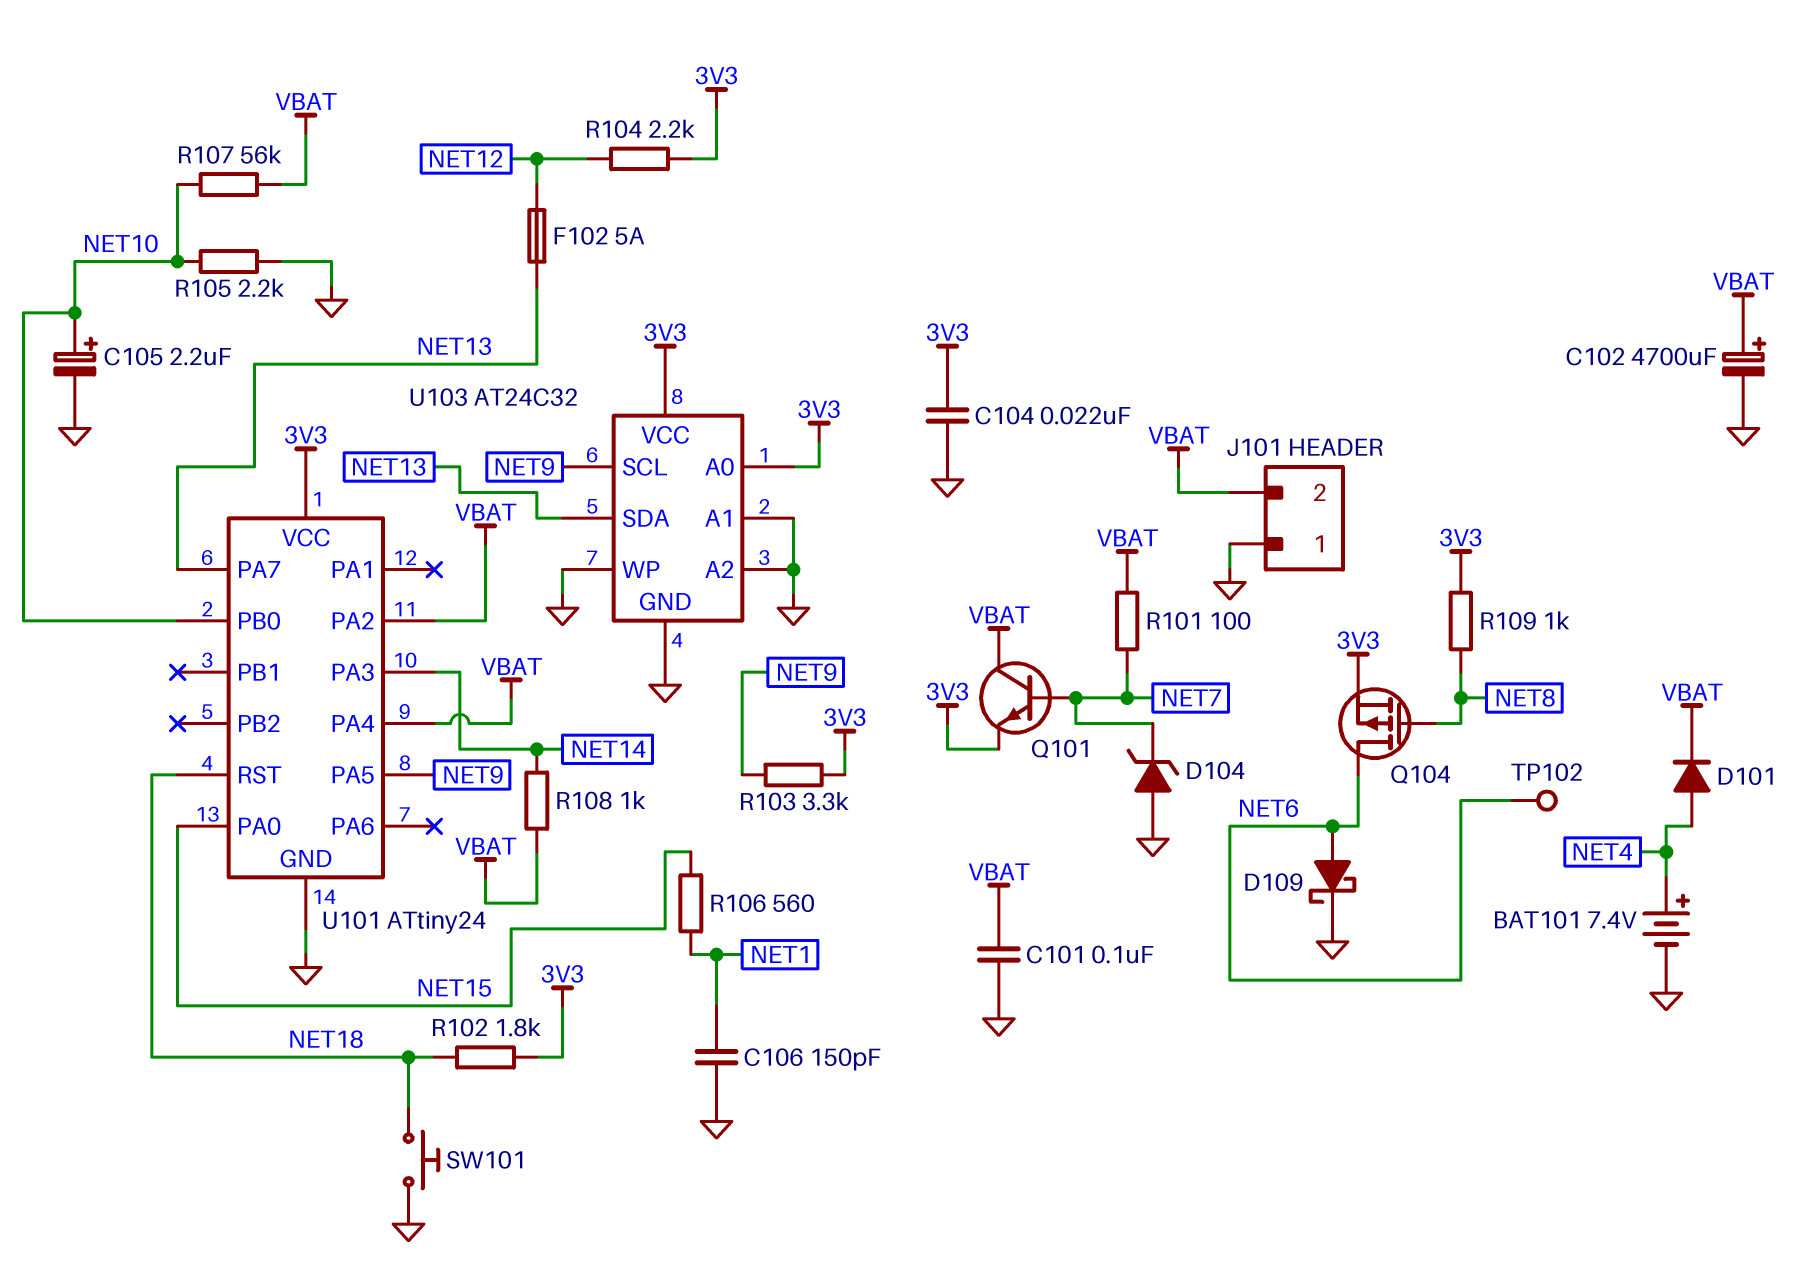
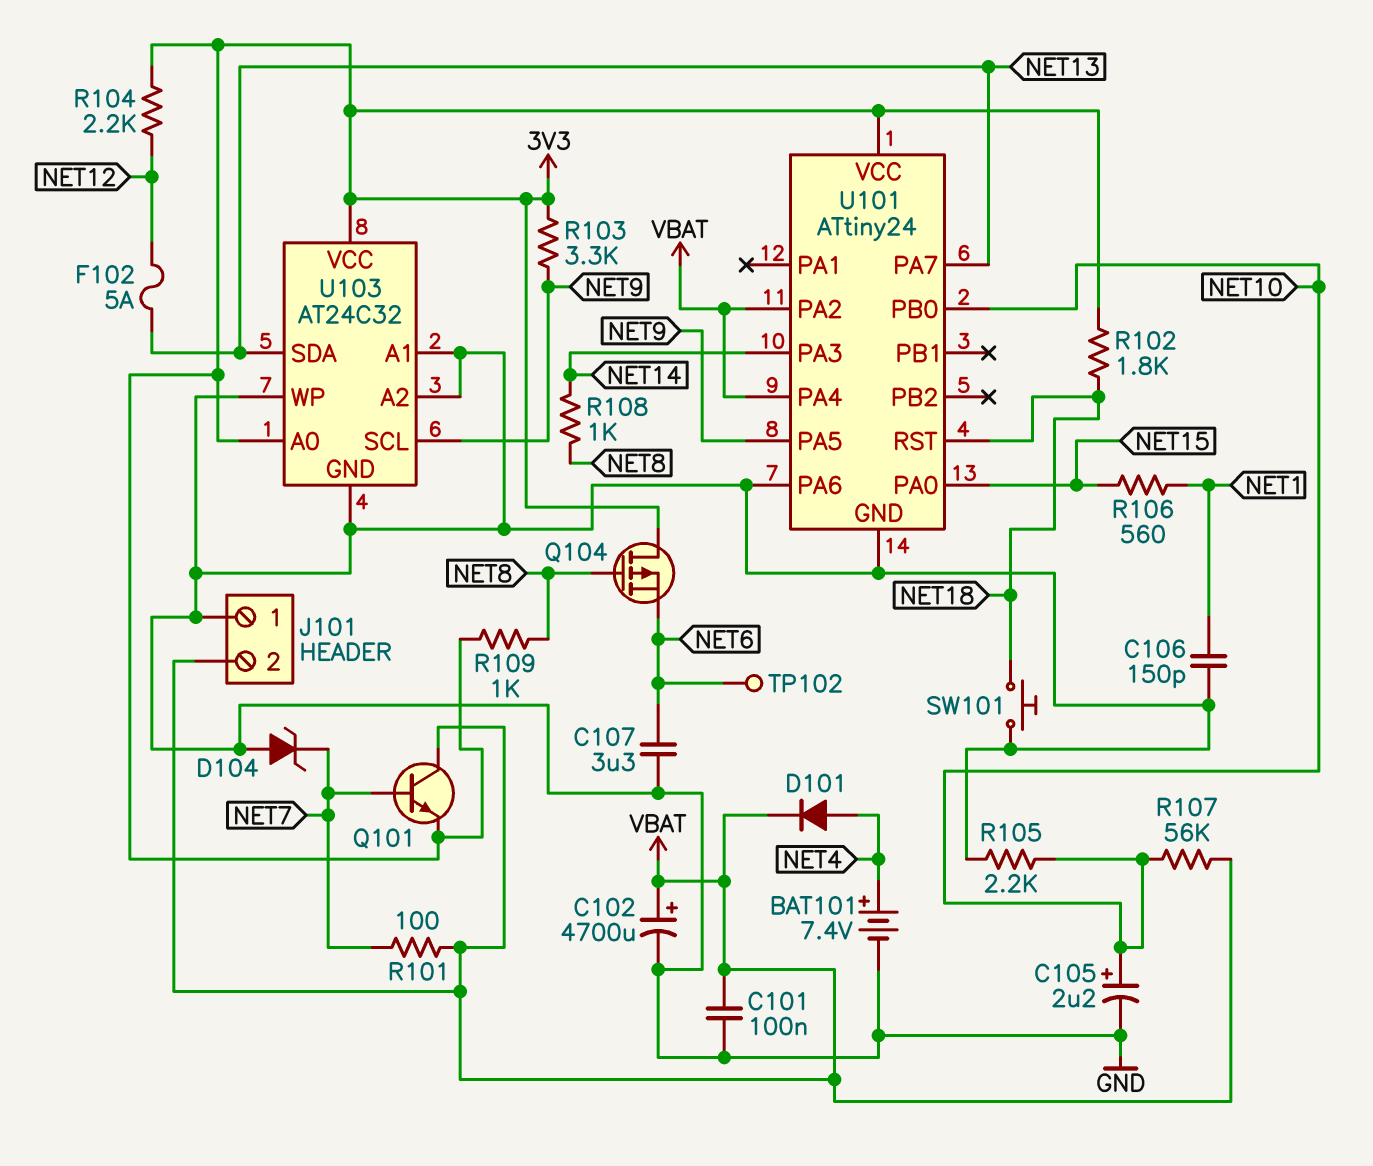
C104: 22nF (3V3, GND) -> none
C107: none -> 3.3uF (GND, NET6)
D109: schottky (A NET6, K GND) -> none
Q104: PMOS (G NET8, D NET6, S 3V3) -> PMOS (G NET8, D 3V3, S NET6)
R108: 1k (NET14, VBAT) -> 1k (NET8, NET14)
U101 pin PA6: none -> GND

